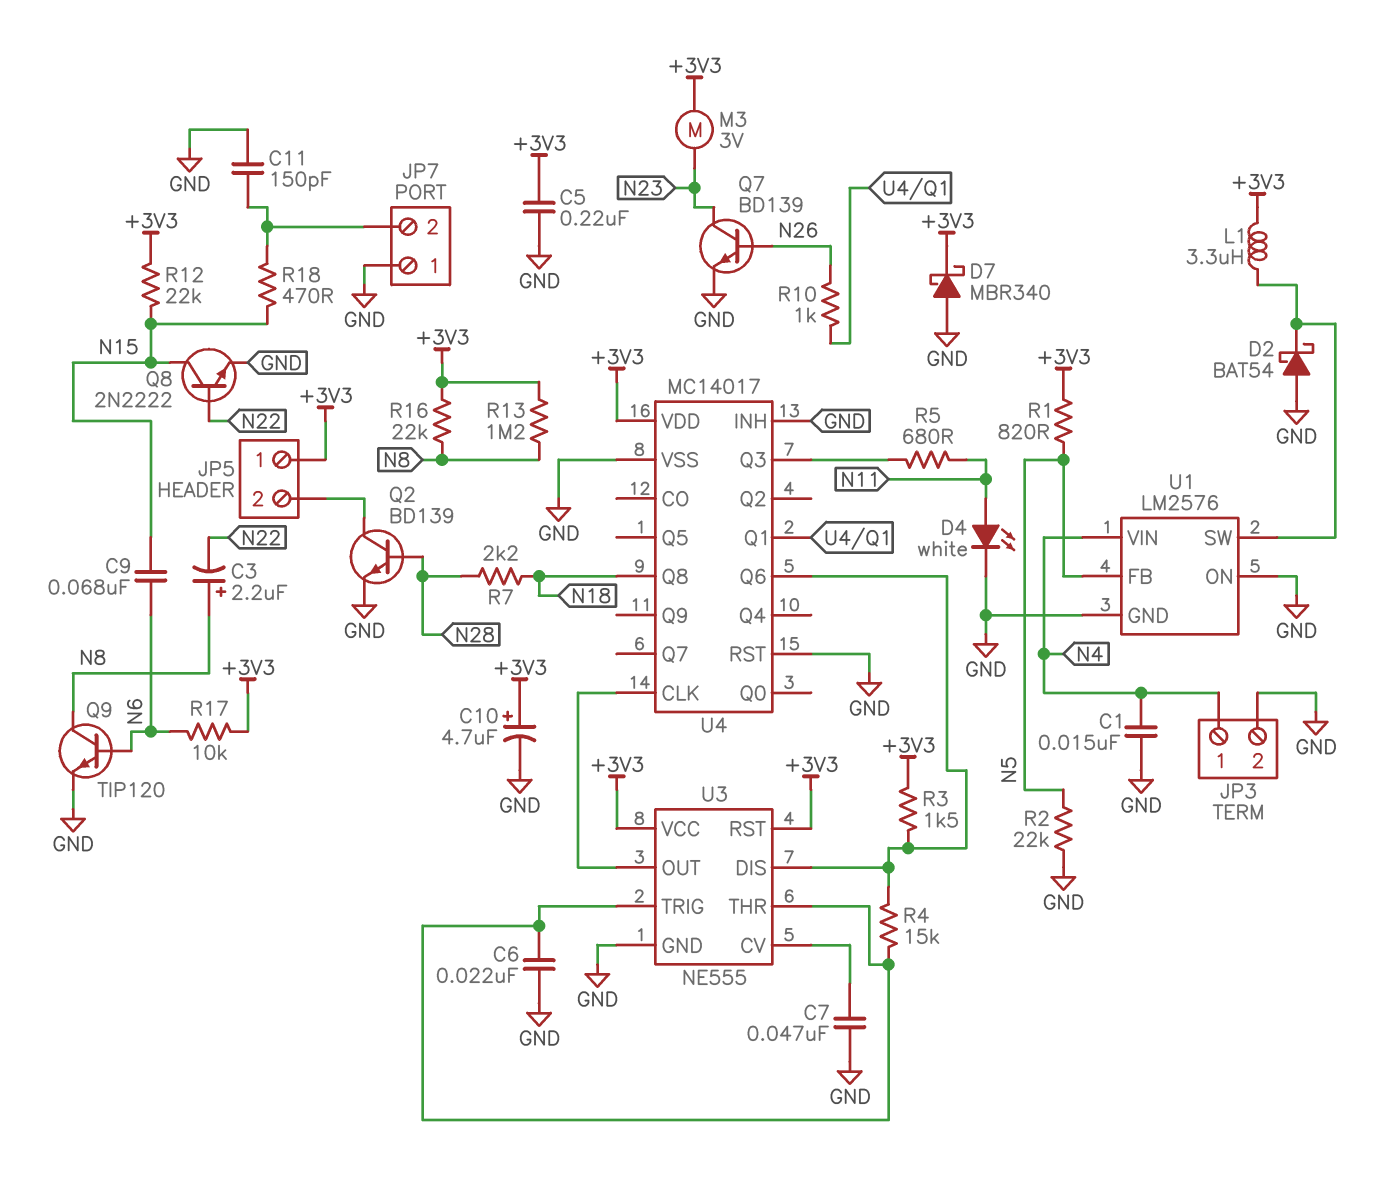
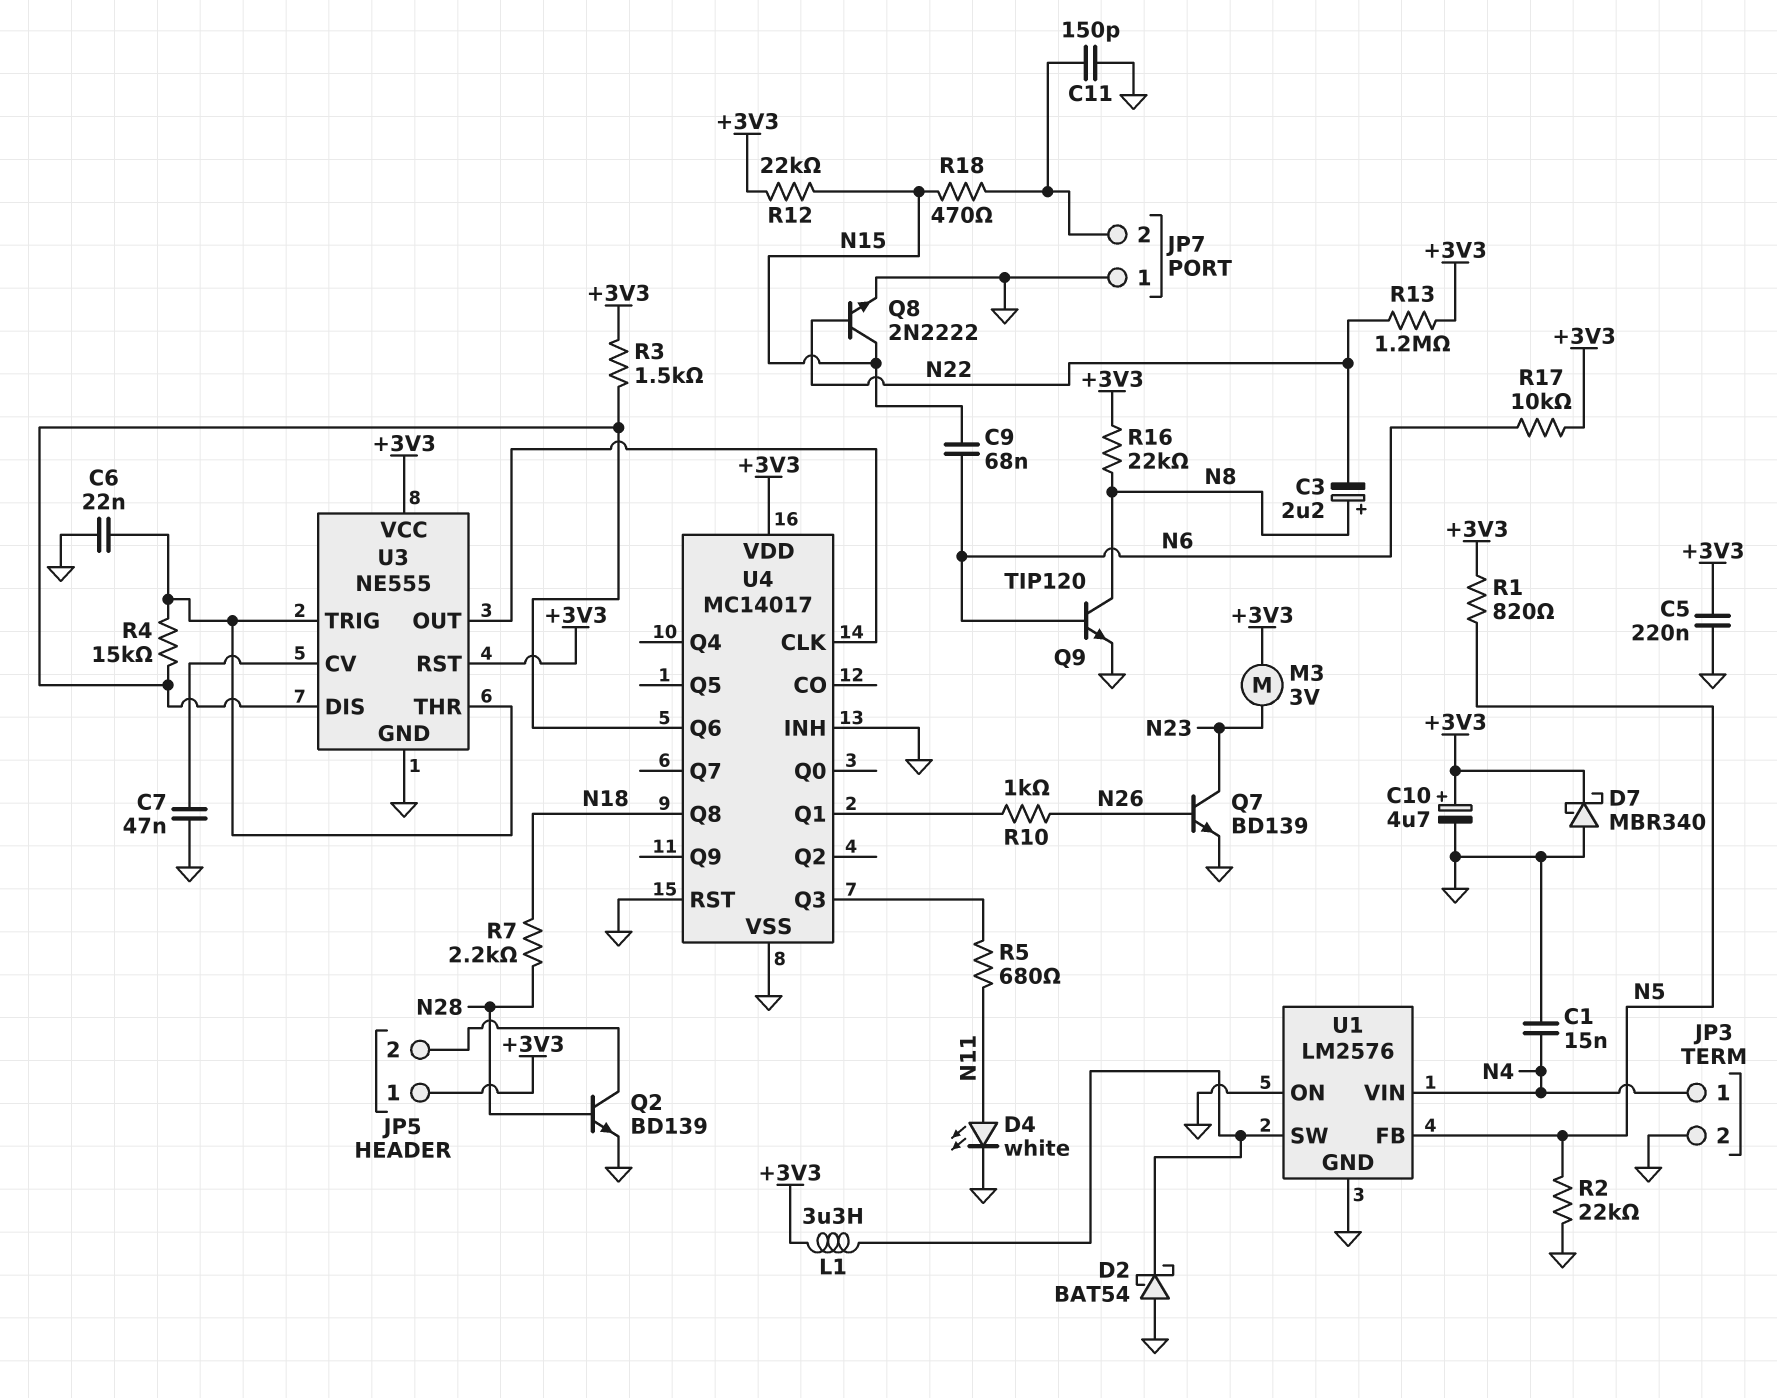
R13: 1.2M (+3V3, N8) -> 1.2M (+3V3, N22)

